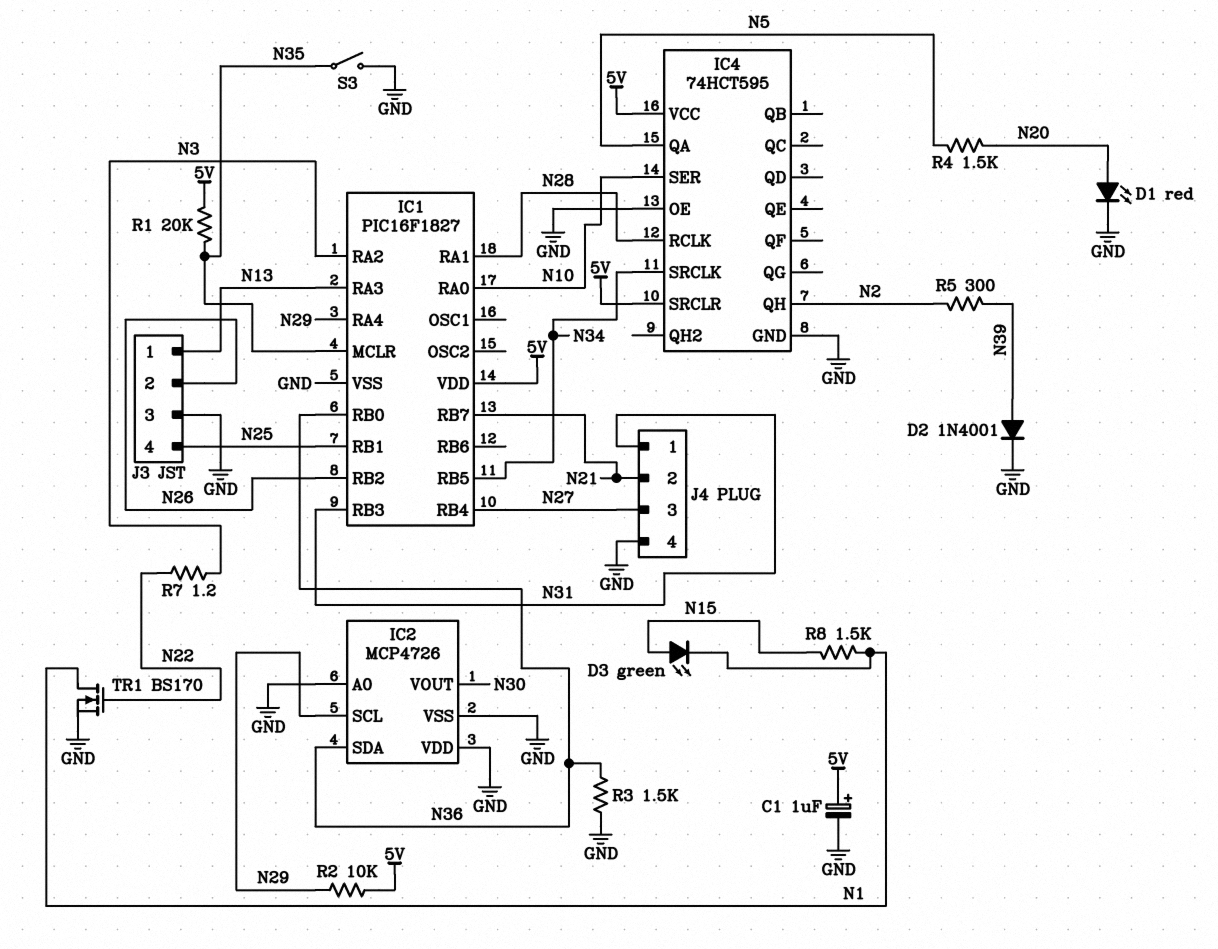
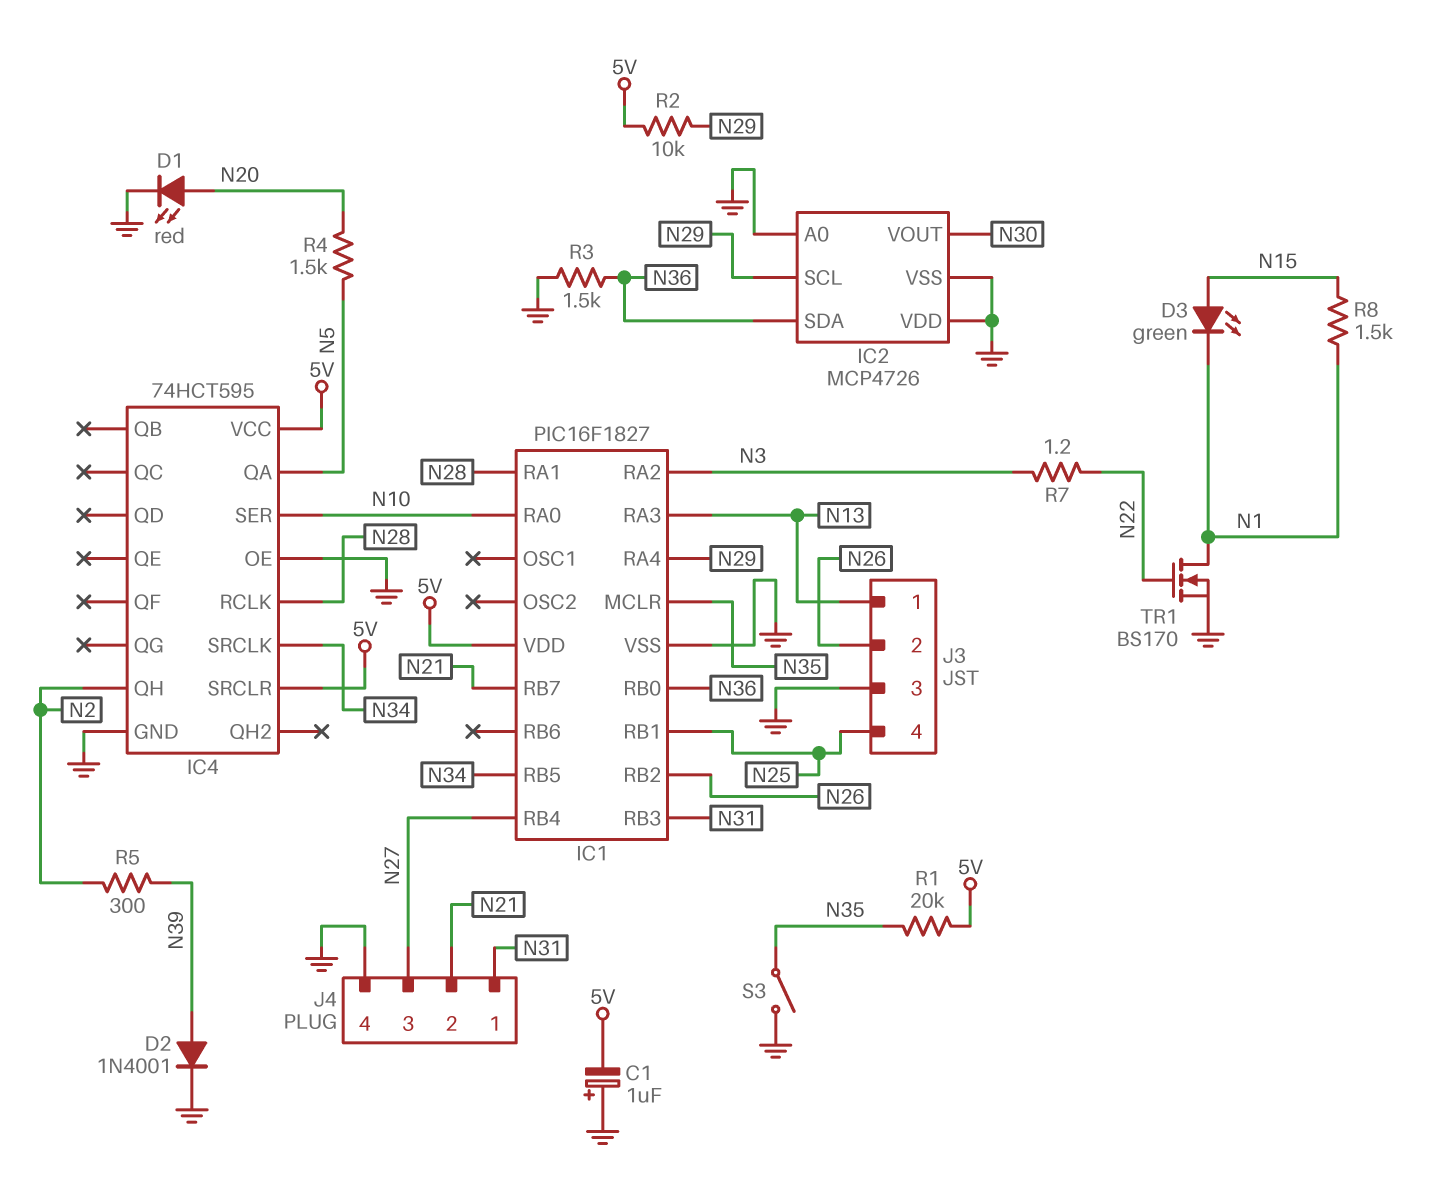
C1: 1uF (plus 5V, minus GND) -> 1uF (plus GND, minus 5V)

